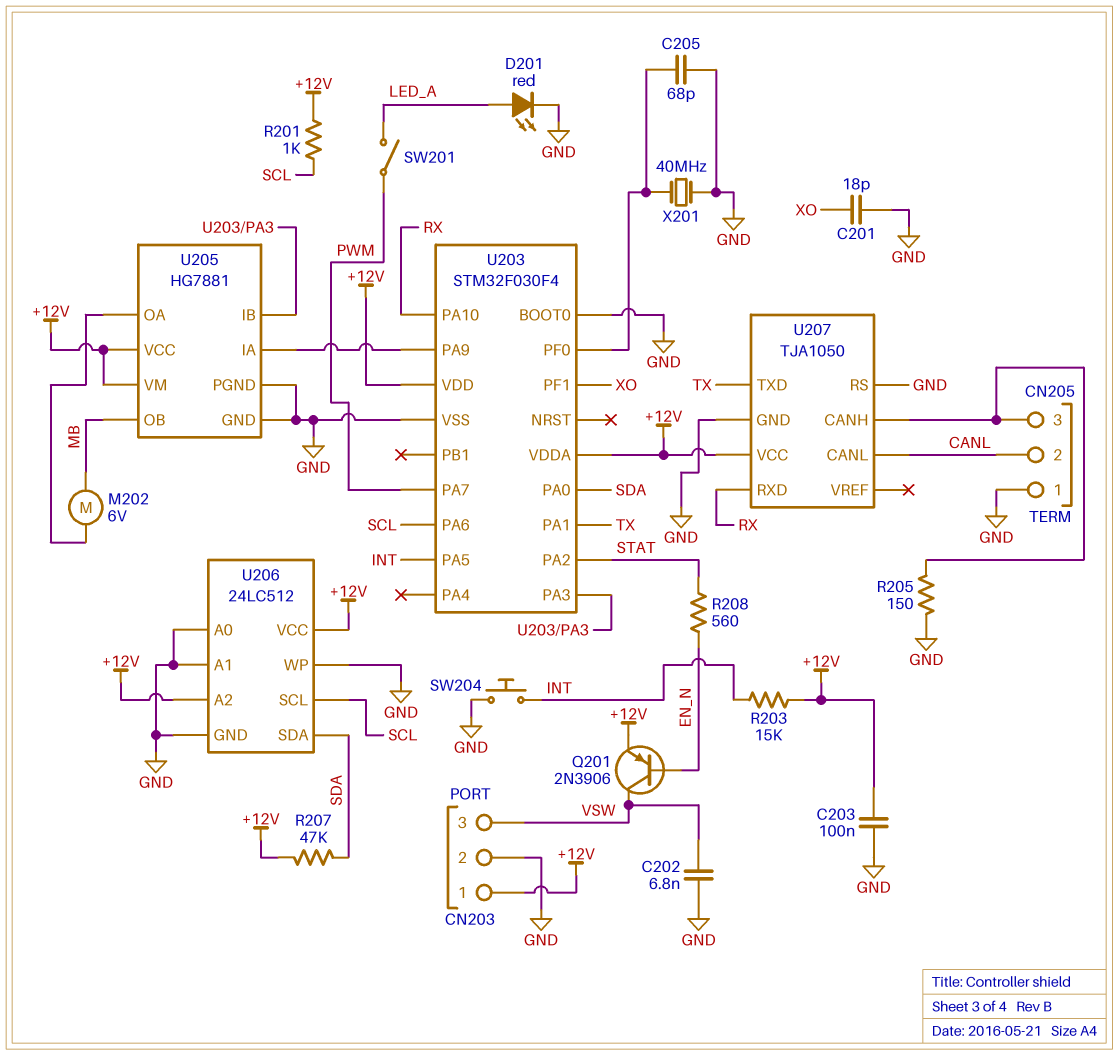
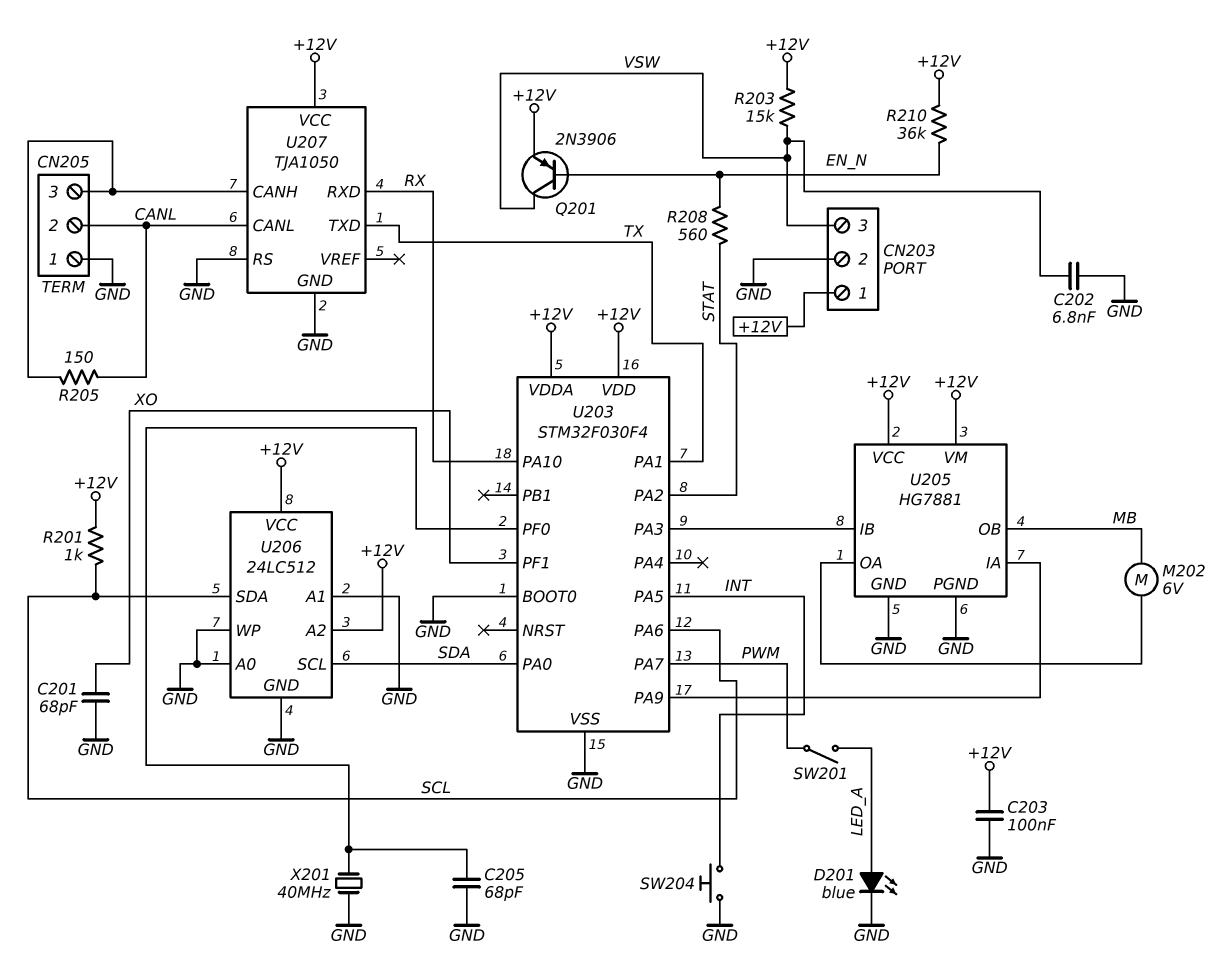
C201: 18pF (GND, XO) -> 68pF (GND, XO)
D201: LED red (A LED_A, K GND) -> LED blue (A LED_A, K GND)
R203: 15k (+12V, INT) -> 15k (+12V, VSW)
R205: 150 (CN205/3, GND) -> 150 (CANL, CN205/3)
R207: 47k (+12V, SDA) -> none
R210: none -> 36k (+12V, EN_N)
U206 pin SCL: SCL -> SDA
U206 pin SDA: SDA -> SCL

